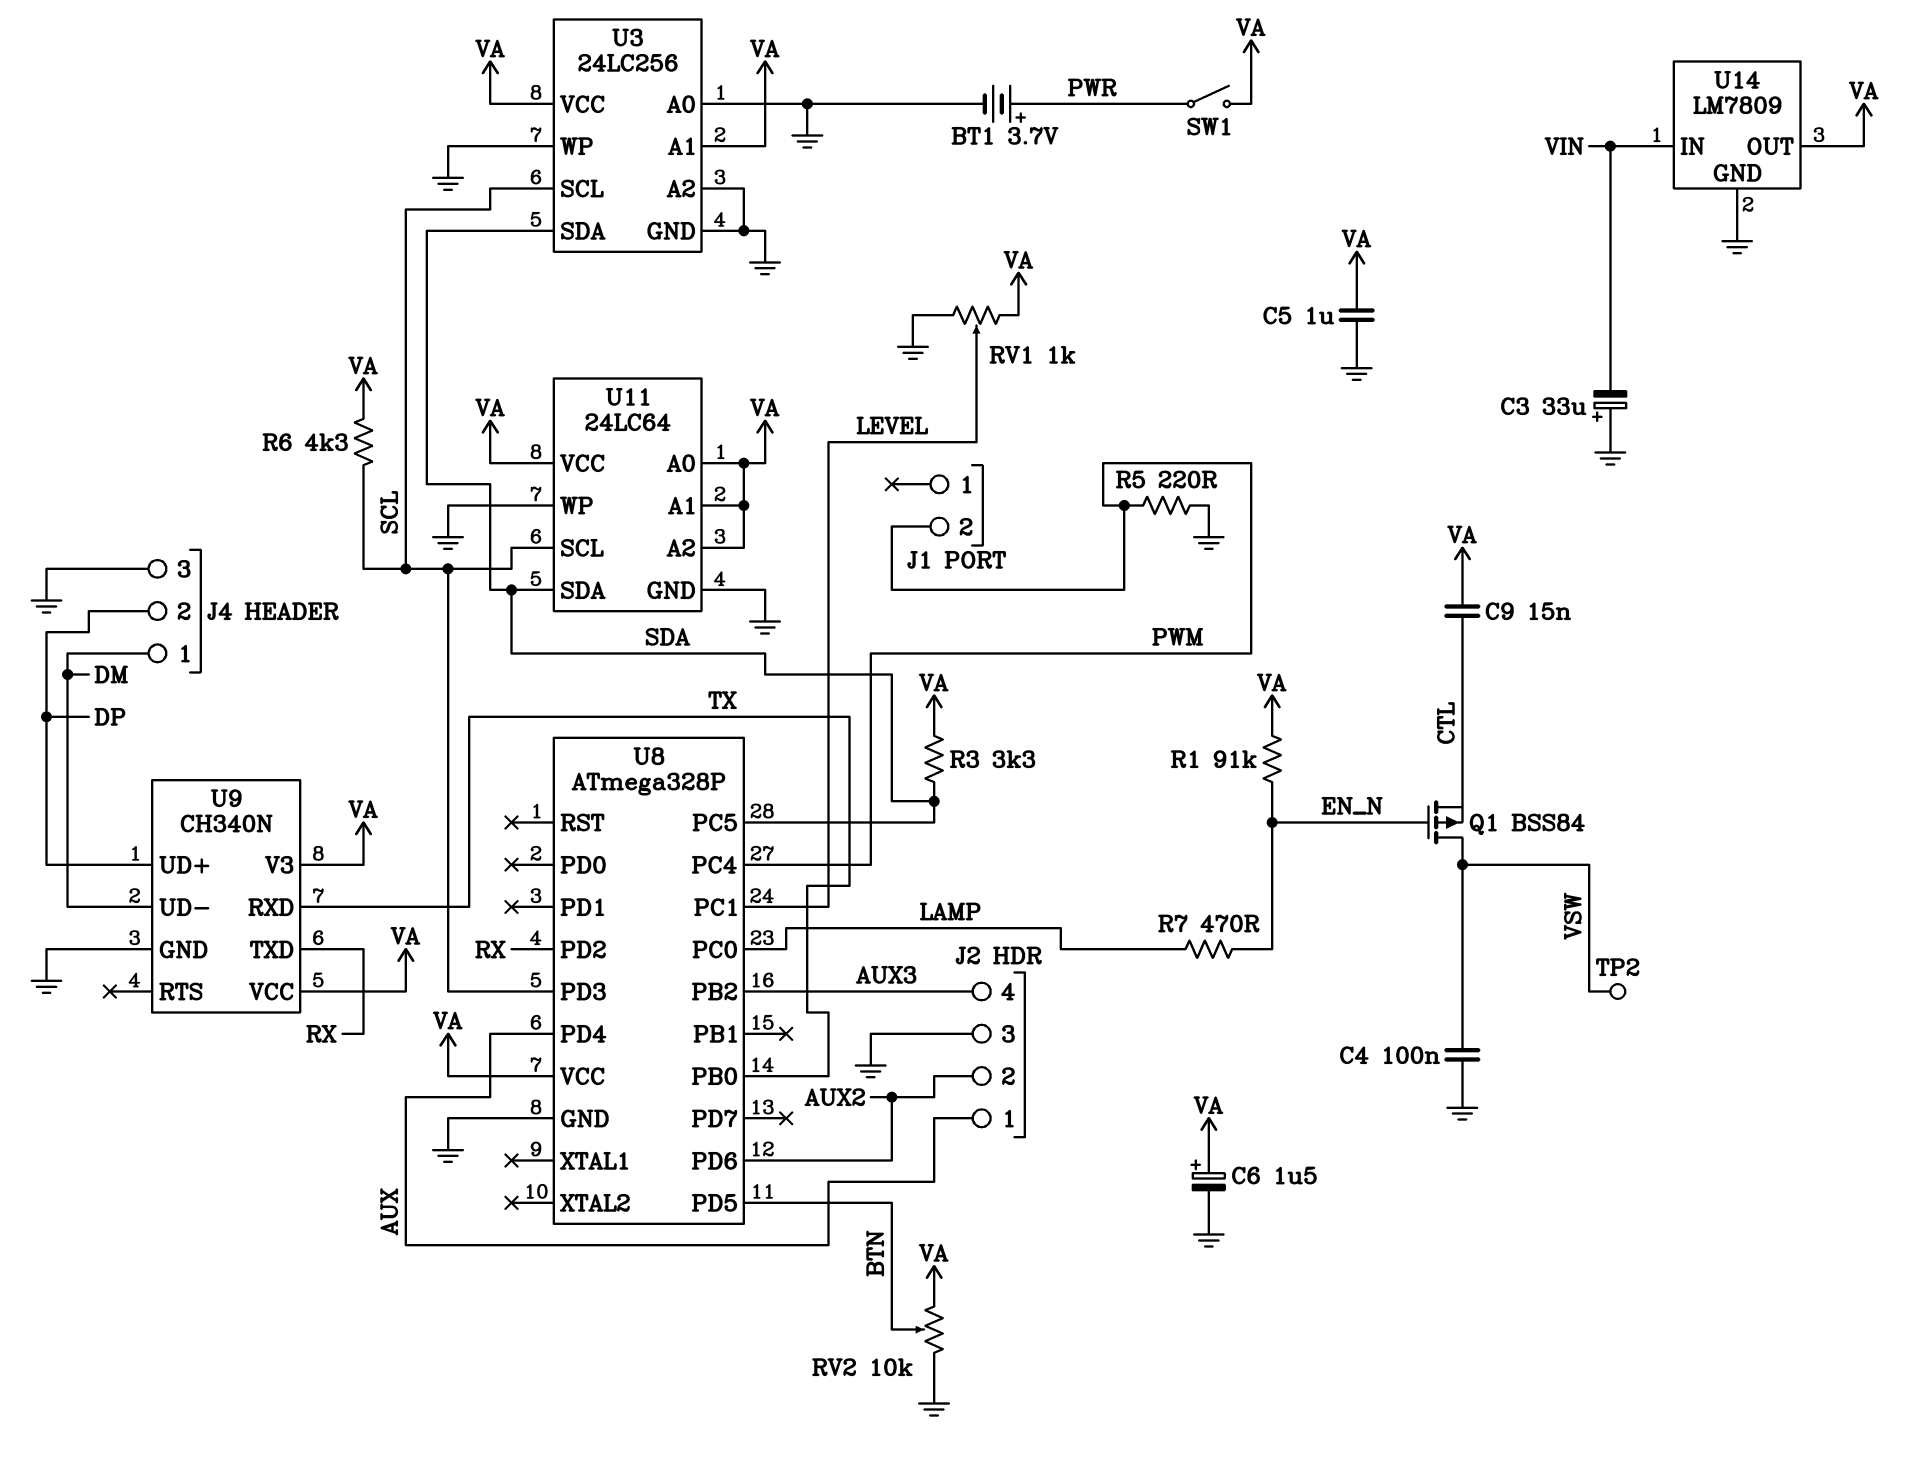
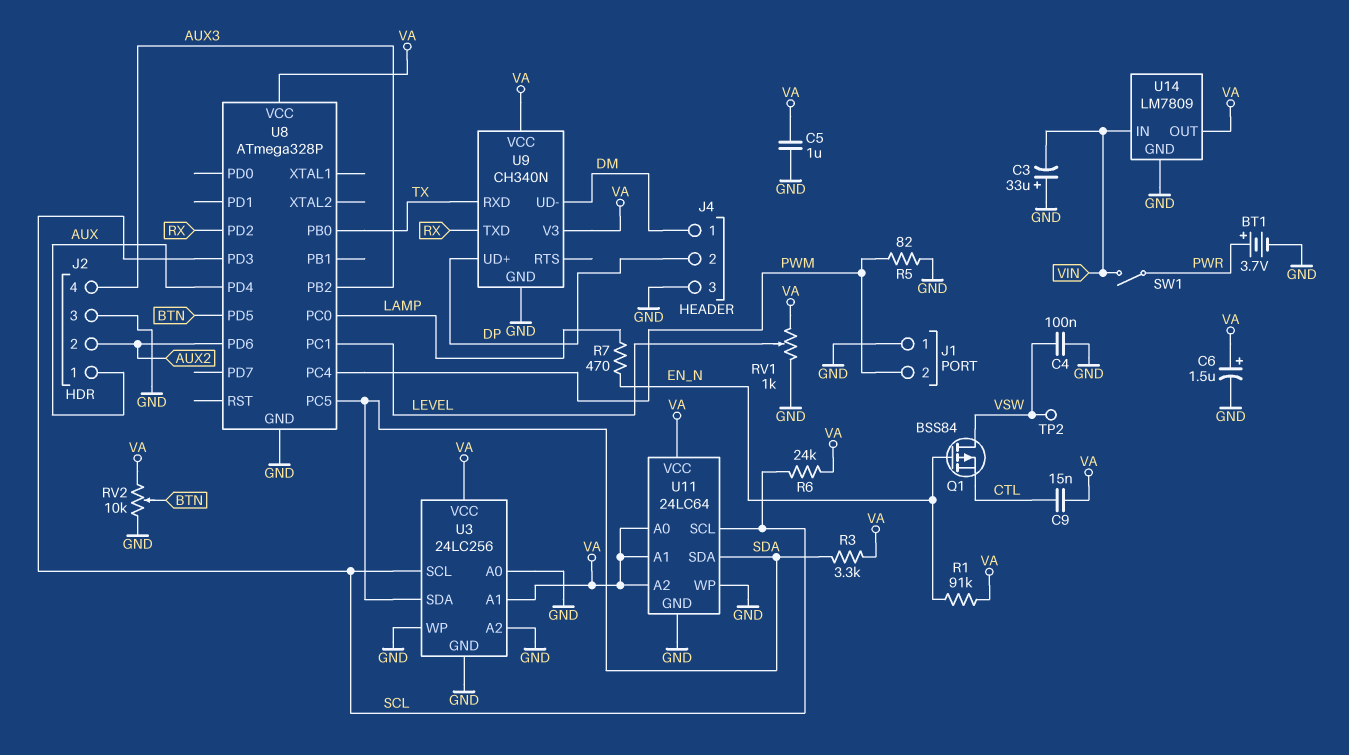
J1 pin 1: none -> GND
R5: 220 (GND, PWM) -> 82 (GND, PWM)
R6: 4.3k (SCL, VA) -> 24k (SCL, VA)
SW1: switch (PWR, VA) -> switch (PWR, VIN)

